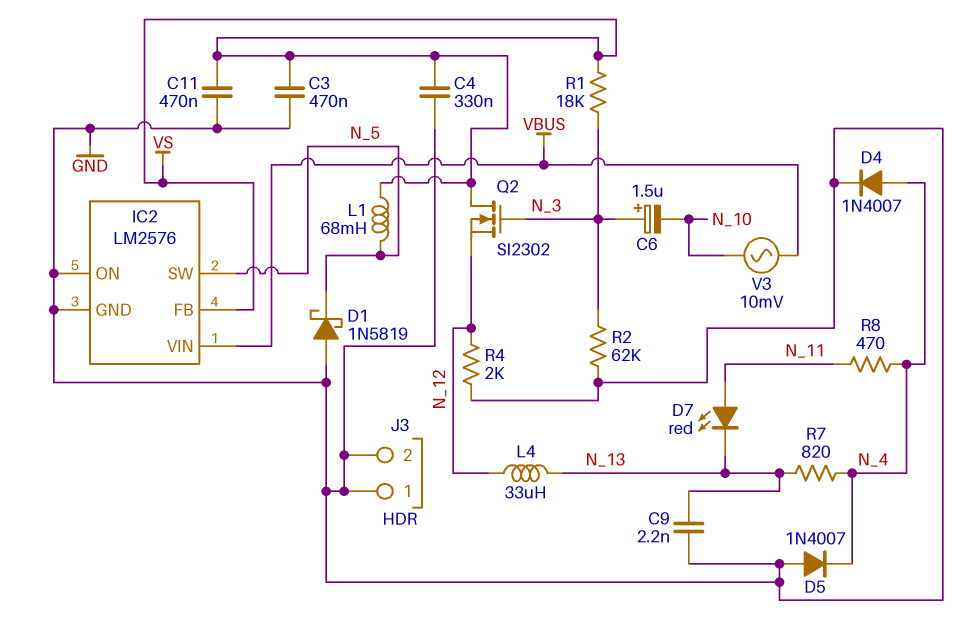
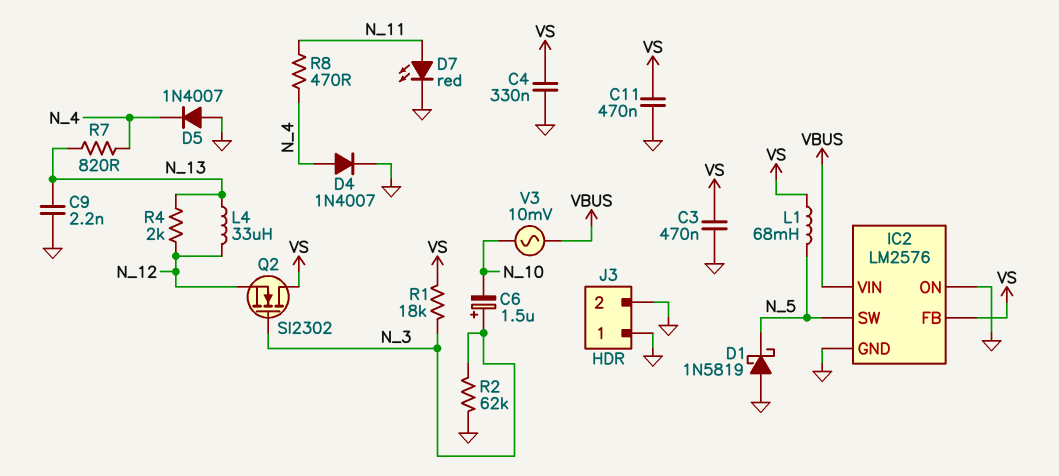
D7: LED red (A N_11, K N_13) -> LED red (A N_11, K GND)
R4: 2k (GND, N_12) -> 2k (N_12, N_13)

